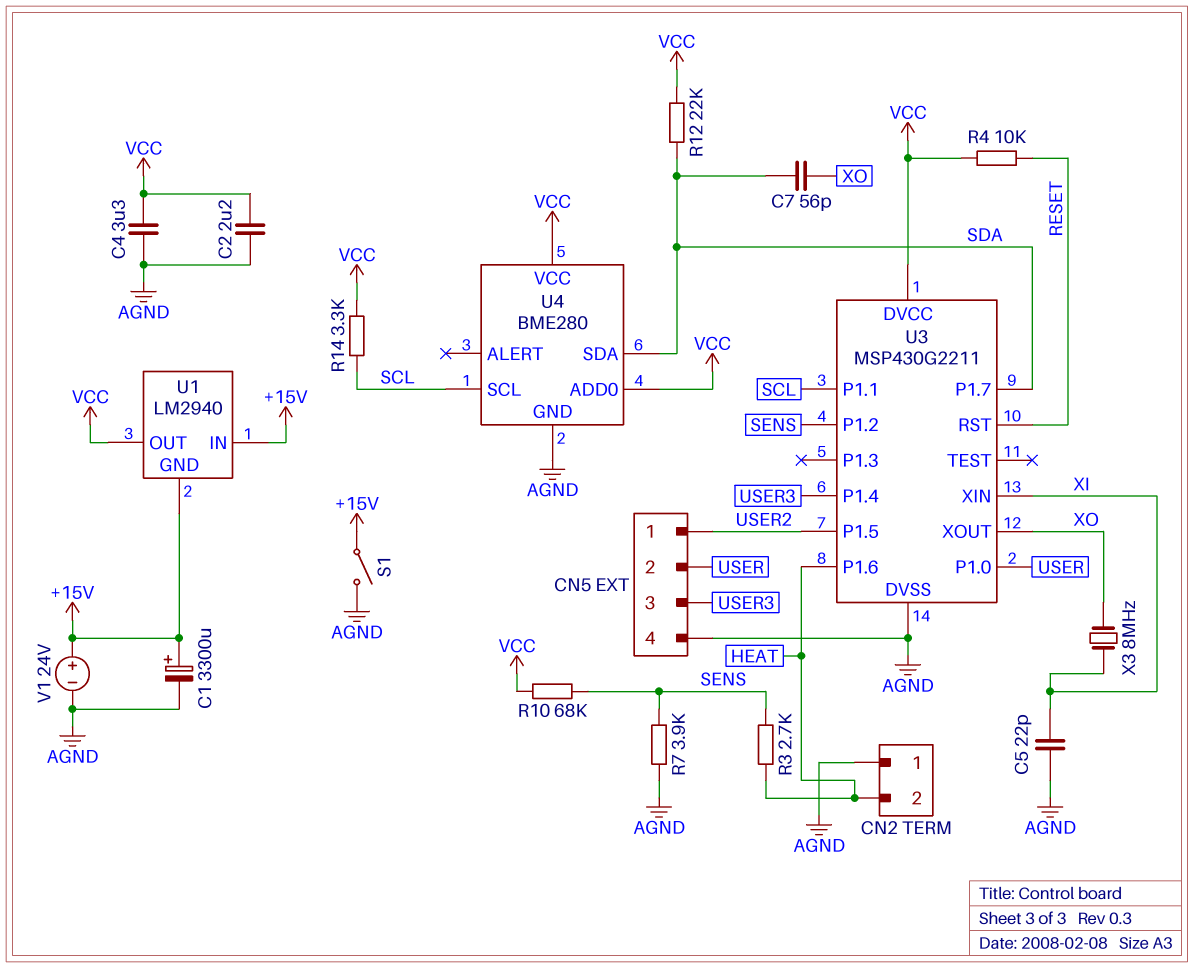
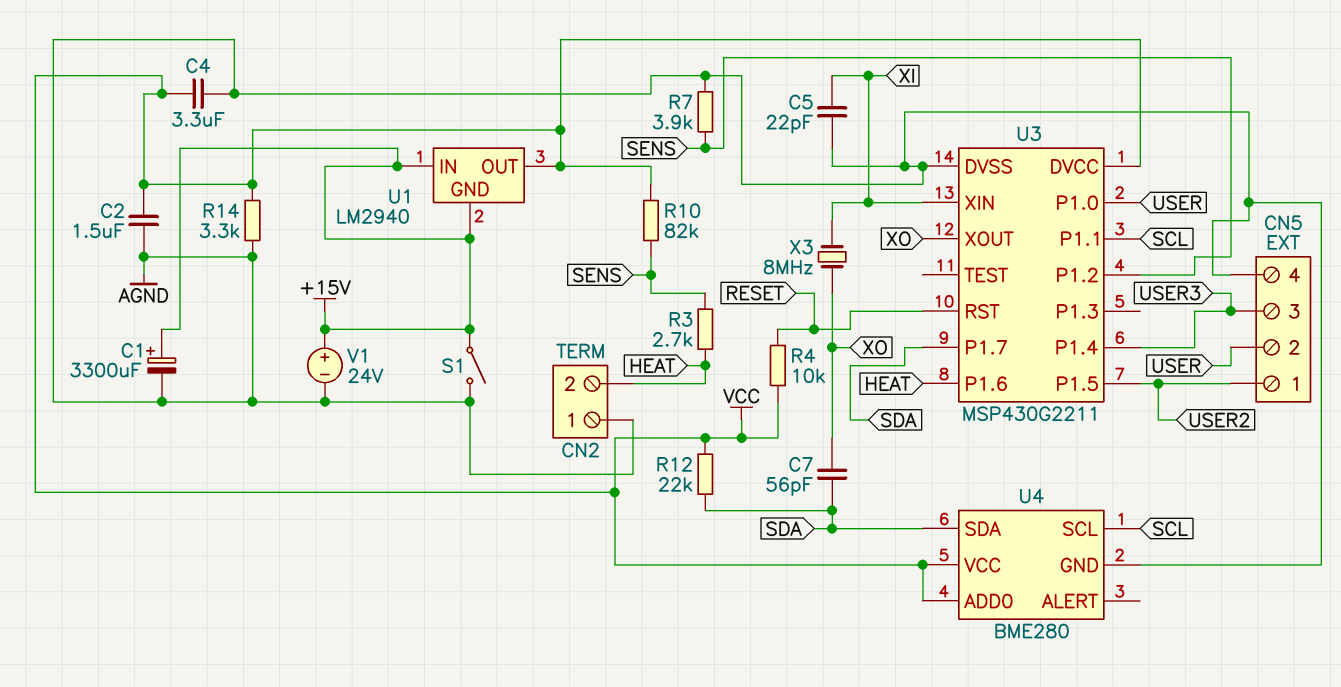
C2: 2.2uF (AGND, VCC) -> 1.5uF (AGND, VCC)
R10: 68k (SENS, VCC) -> 82k (SENS, VCC)
R14: 3.3k (SCL, VCC) -> 3.3k (AGND, VCC)

